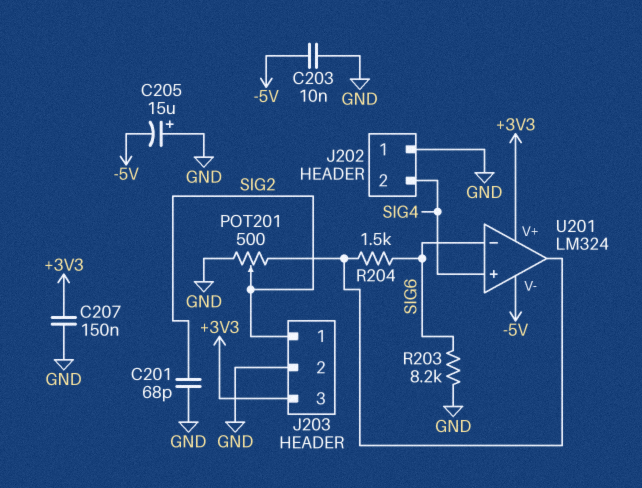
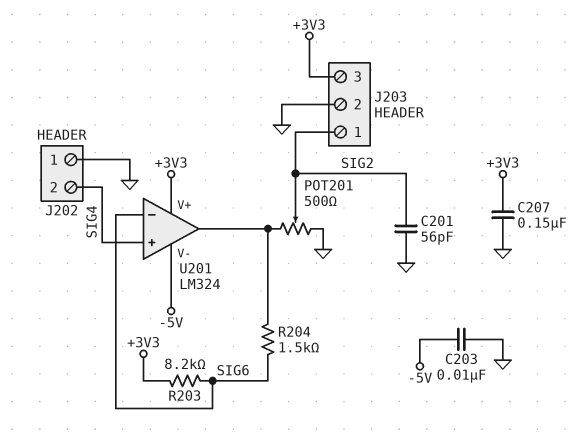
C201: 68pF (GND, SIG2) -> 56pF (GND, SIG2)
C205: 15uF (plus GND, minus -5V) -> none
R203: 8.2k (GND, SIG6) -> 8.2k (+3V3, SIG6)

